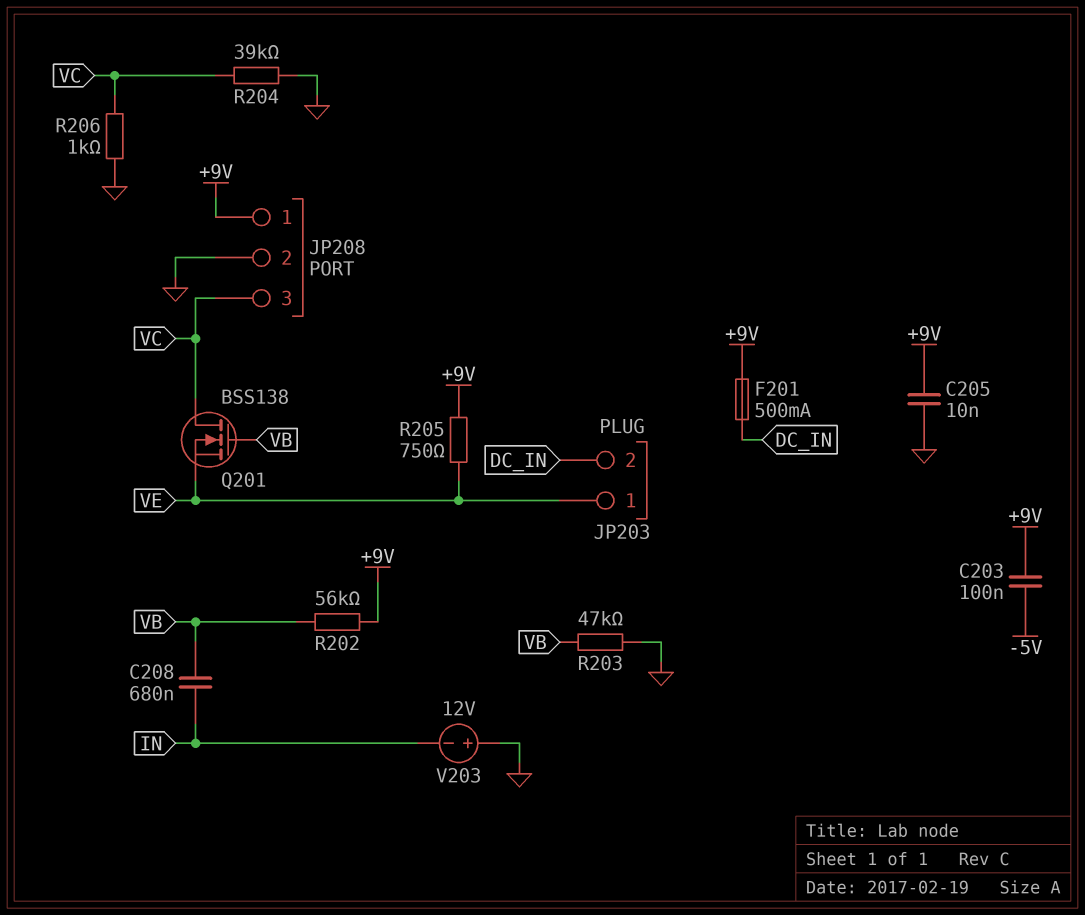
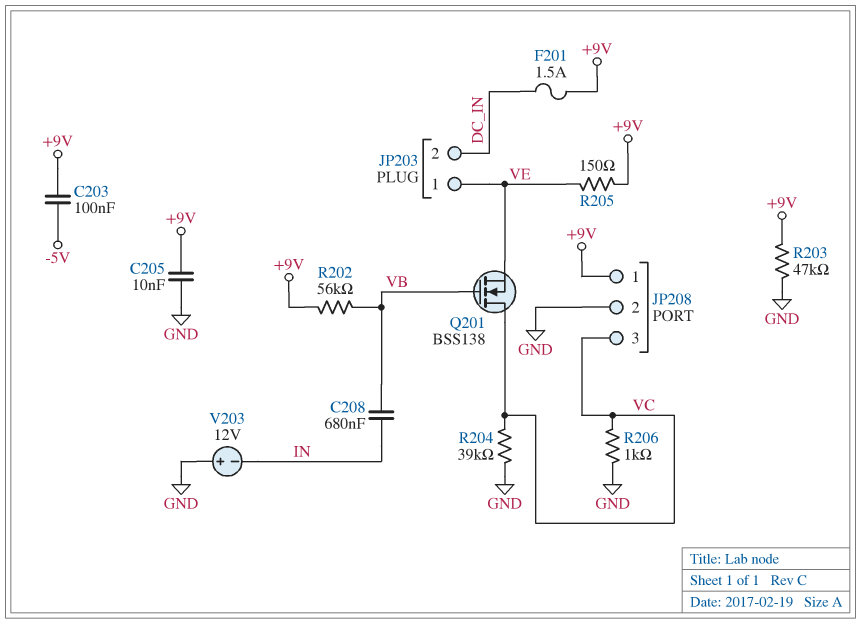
F201: 500mA (+9V, DC_IN) -> 1.5A (+9V, DC_IN)
R203: 47k (GND, VB) -> 47k (+9V, GND)
R205: 750 (+9V, VE) -> 150 (+9V, VE)

